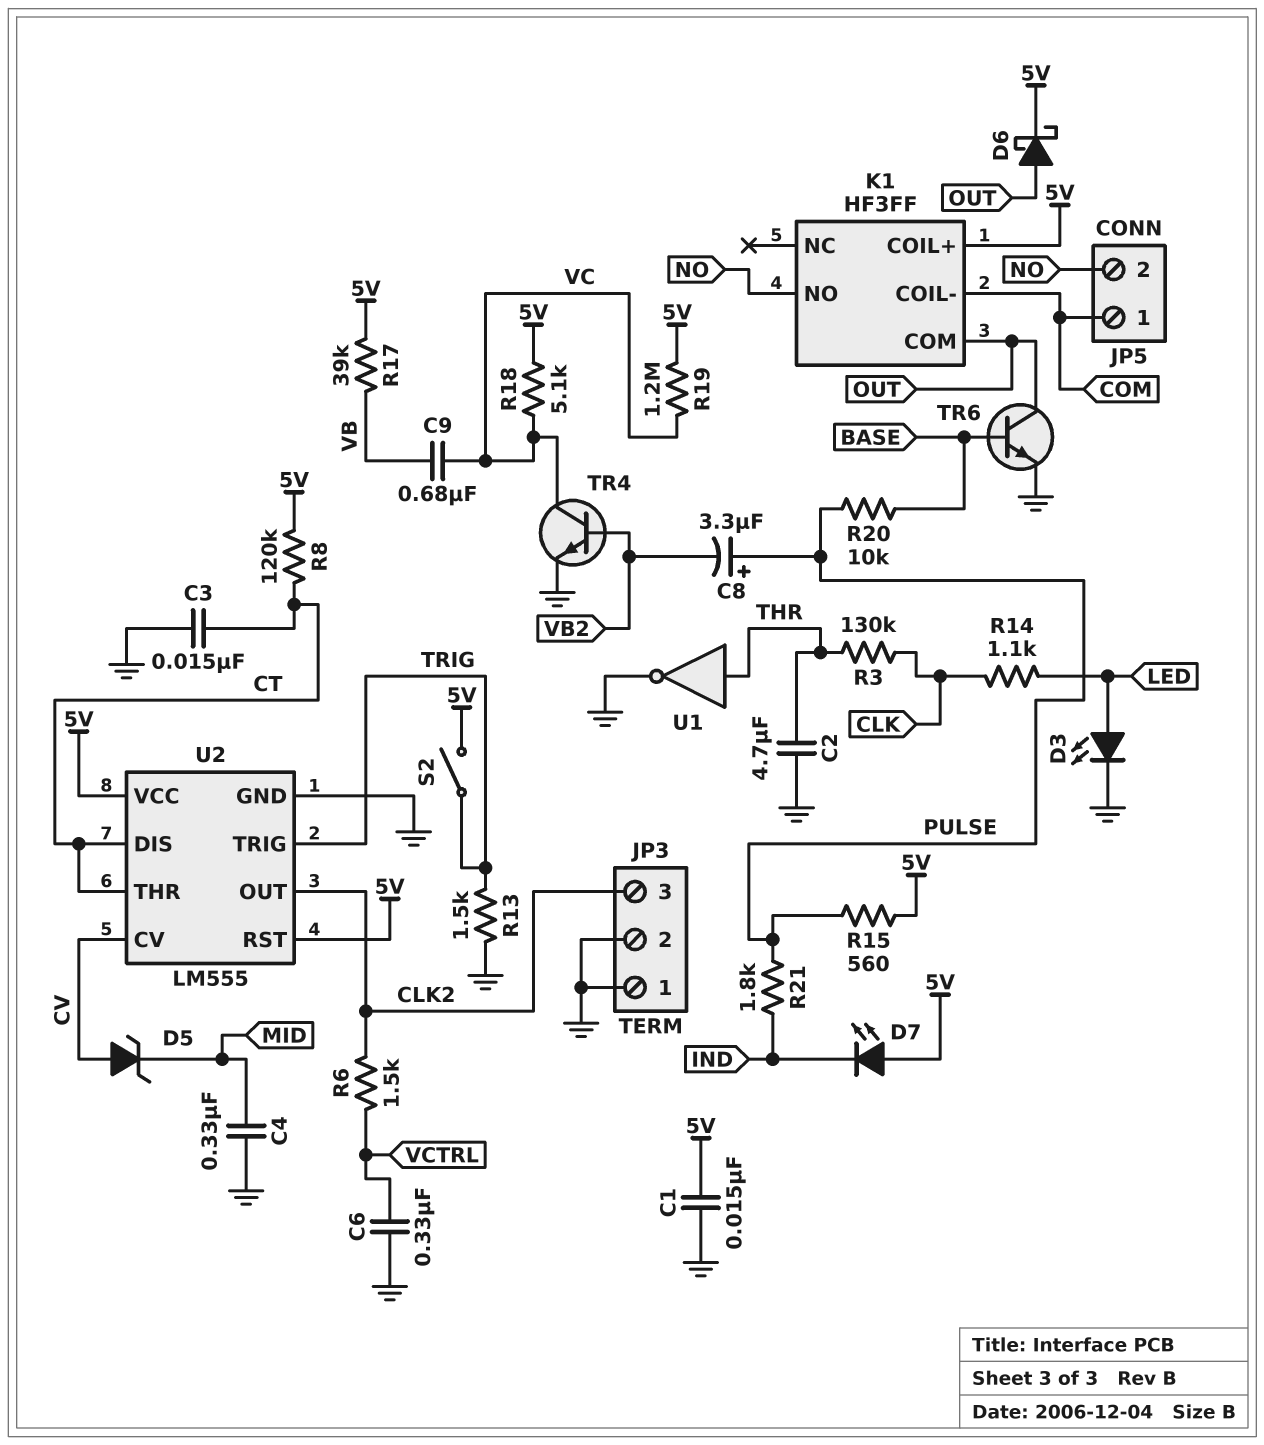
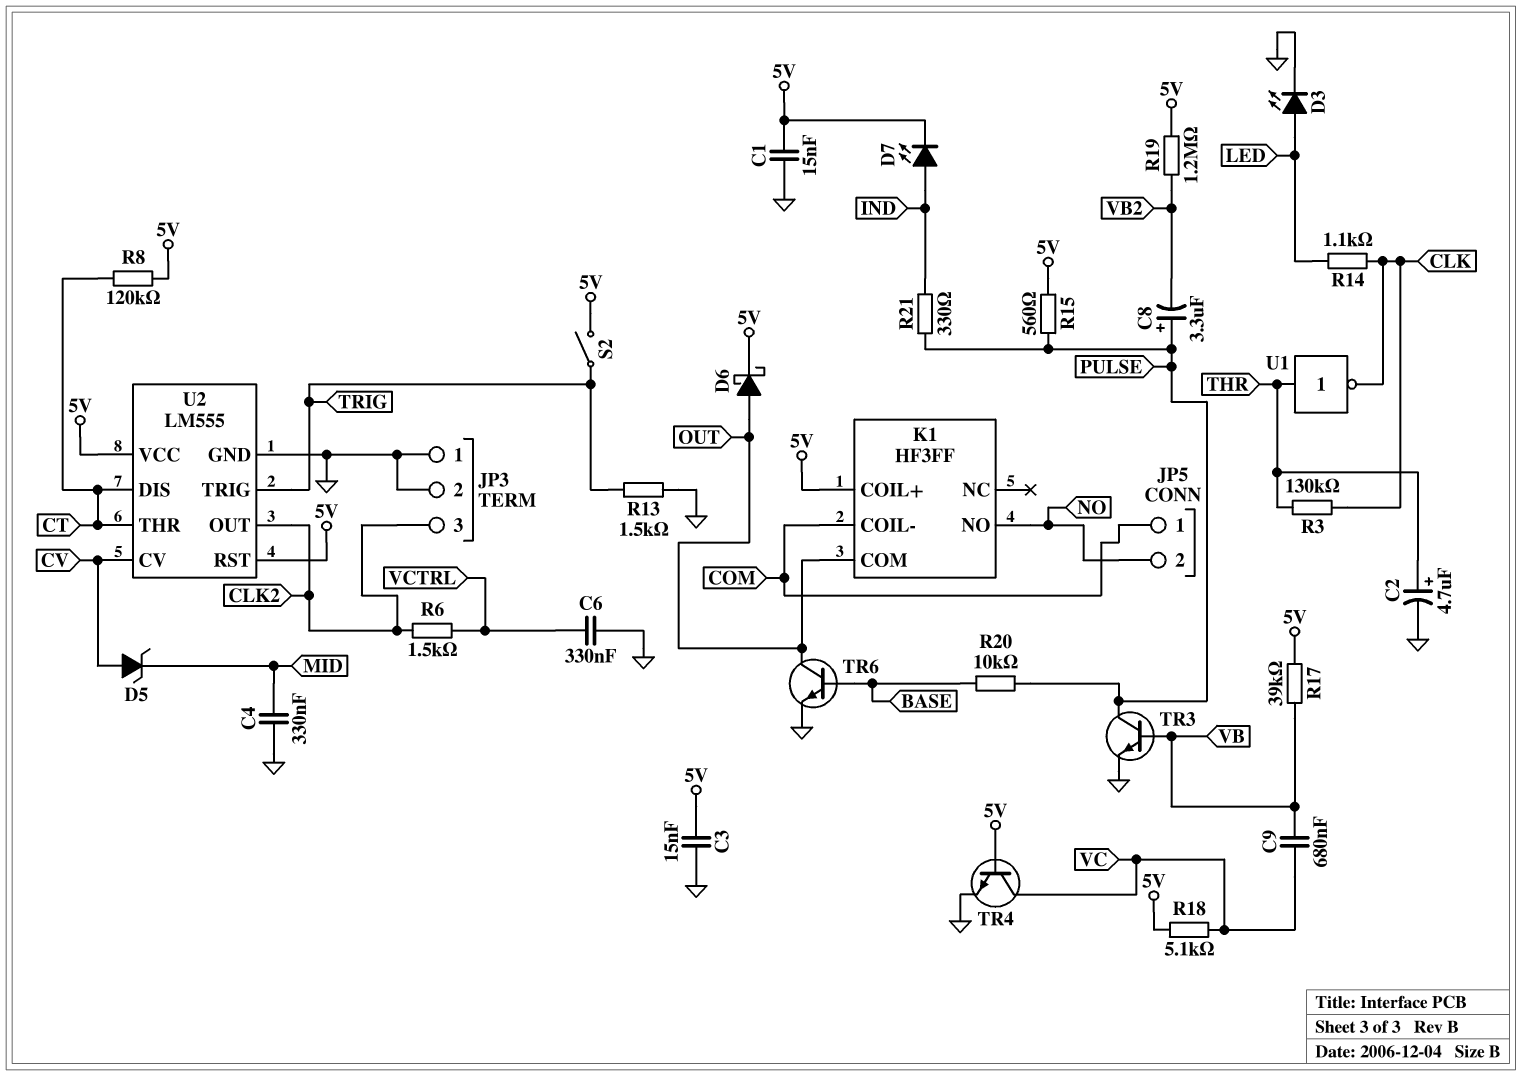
C2: 4.7uF (GND, THR) -> 4.7uF (plus THR, minus GND)
C3: 15nF (CT, GND) -> 15nF (5V, GND)
D7: LED (A 5V, K IND) -> LED (A IND, K 5V)
R19: 1.2M (5V, VC) -> 1.2M (5V, VB2)
R21: 1.8k (IND, PULSE) -> 330 (IND, PULSE)
TR3: none -> NPN (B VB, C PULSE, E GND)
TR4: NPN (B VB2, C VC, E GND) -> NPN (B 5V, C VC, E GND)
U1: NOT (in THR, out GND) -> NOT (in THR, out CLK)

